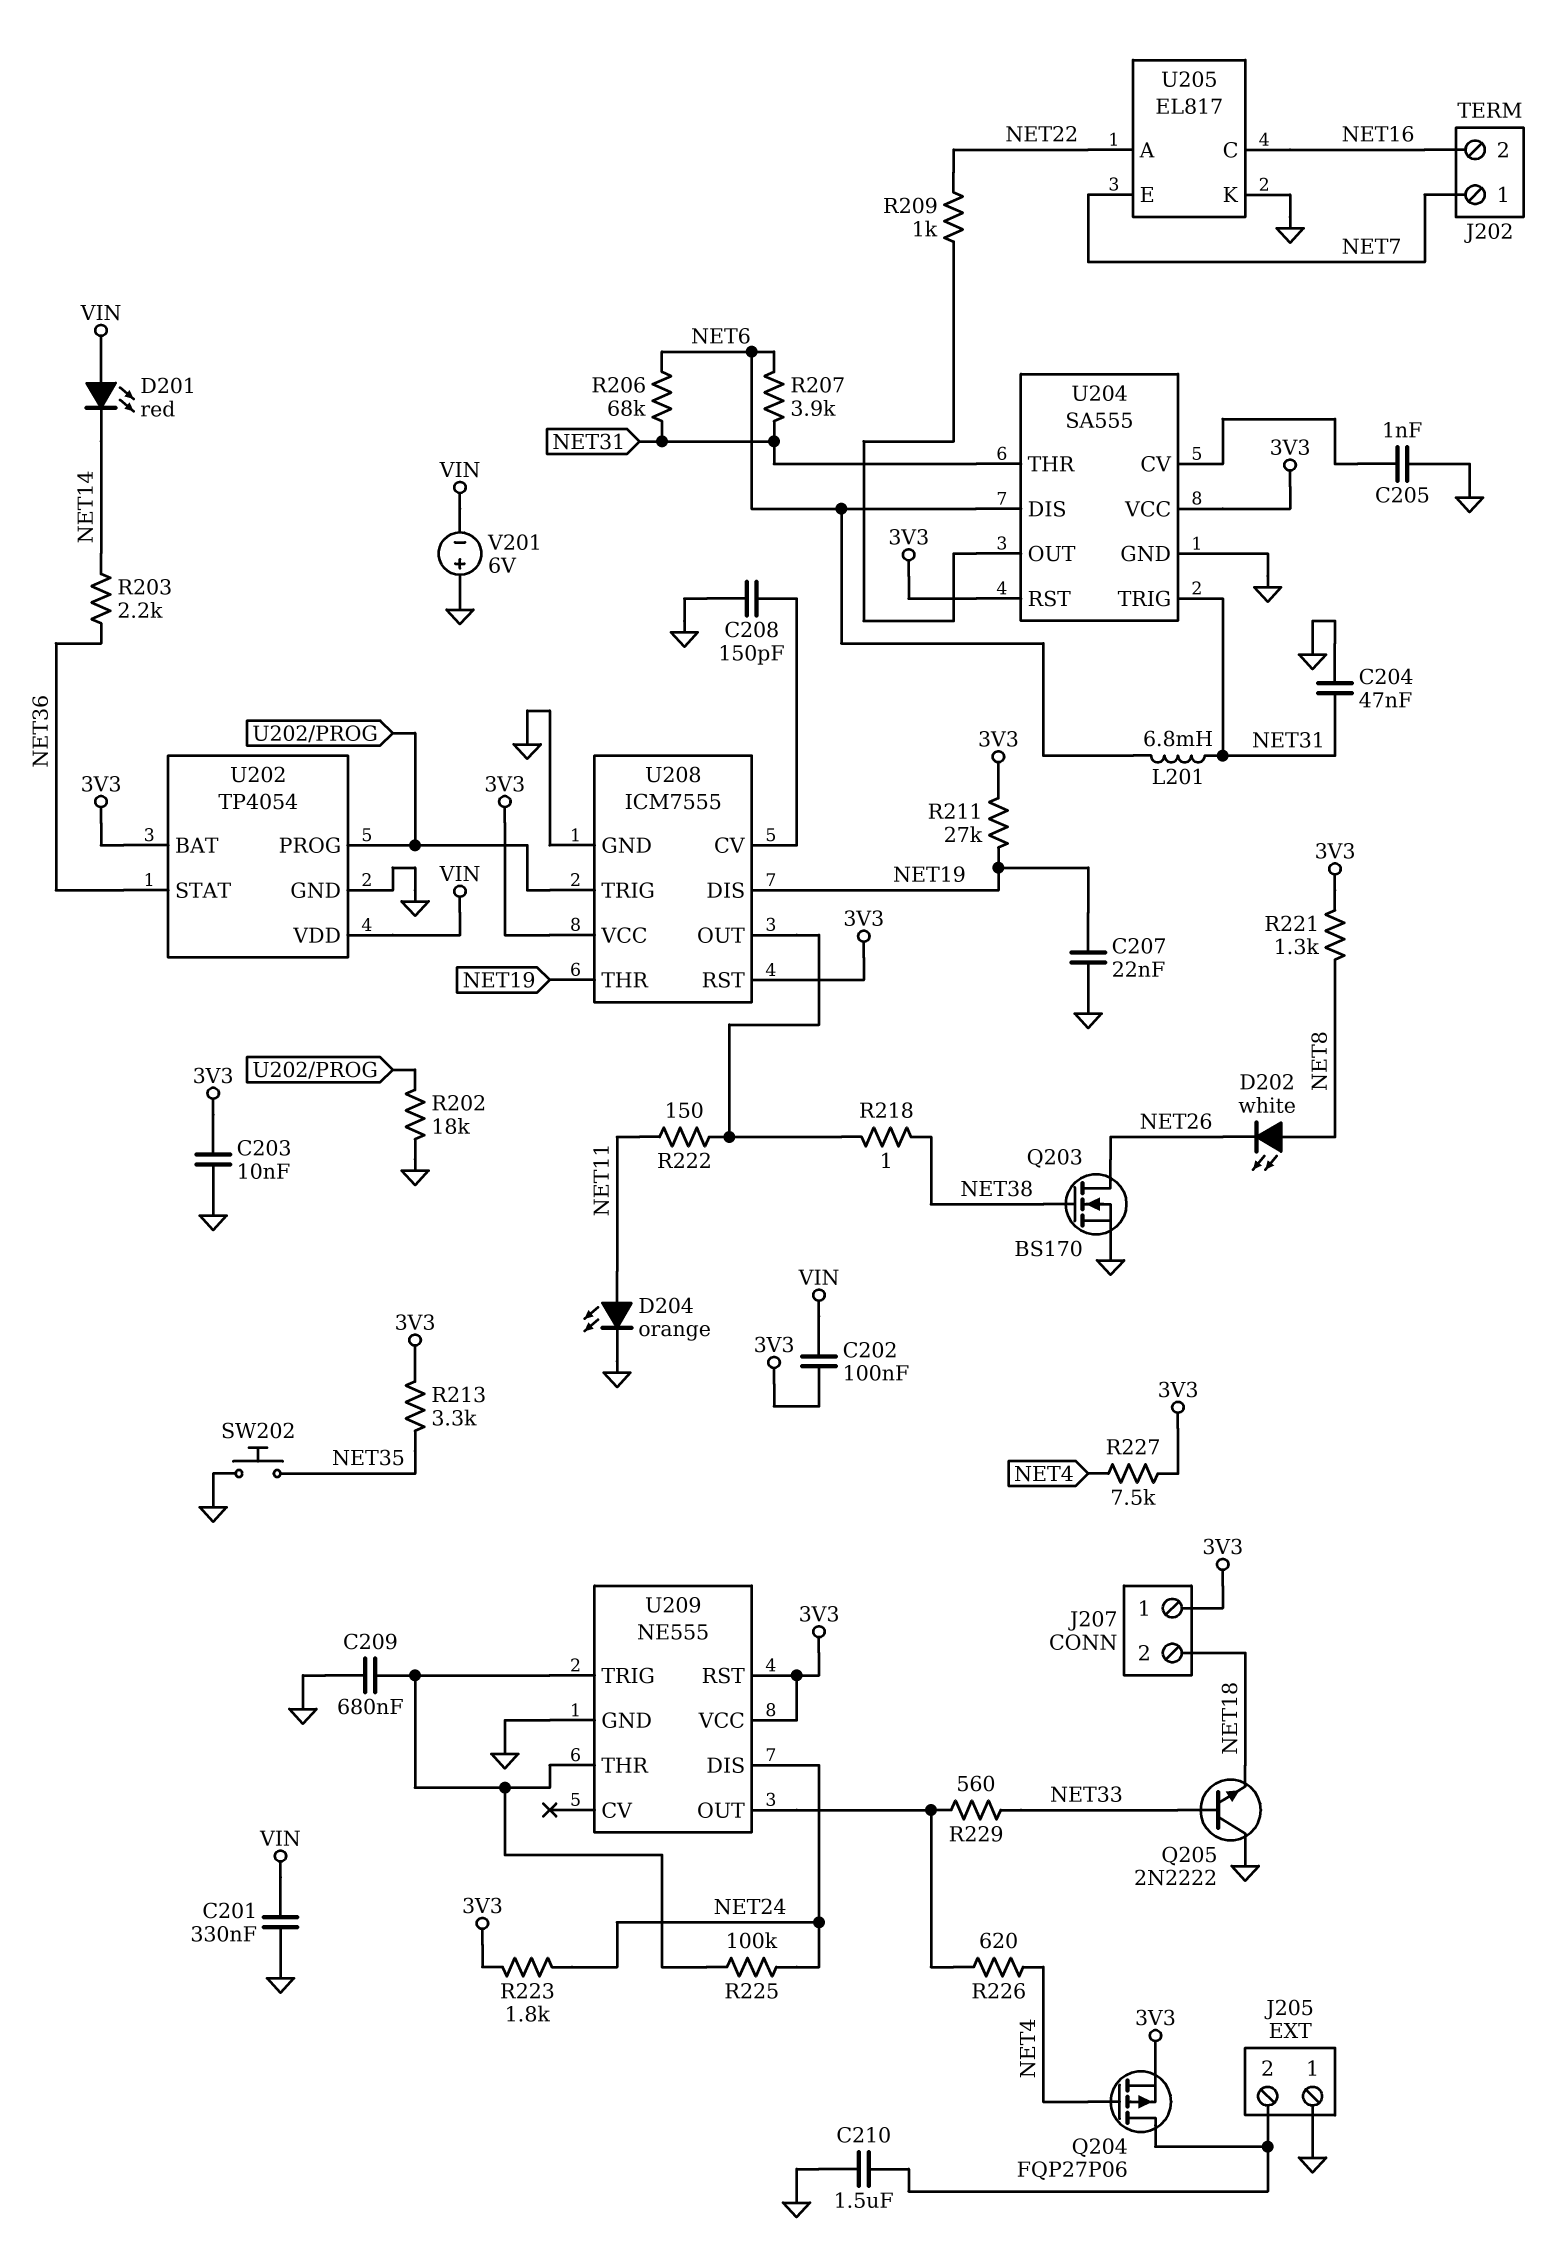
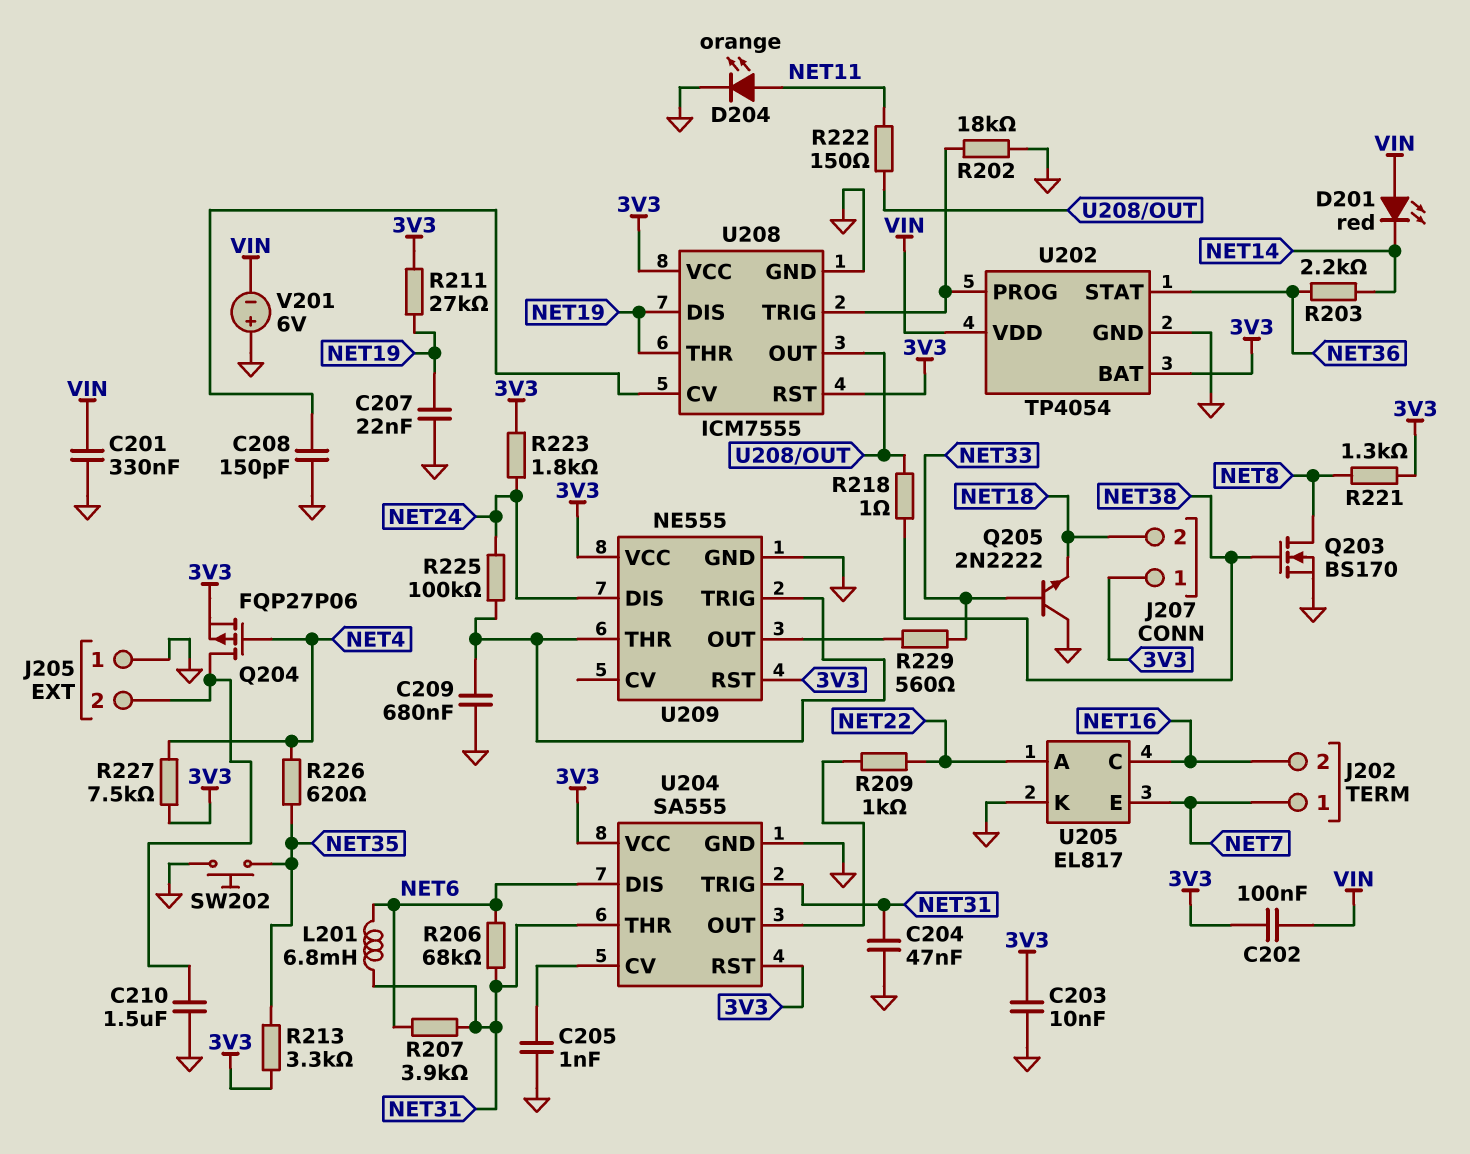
D202: LED white (A NET8, K NET26) -> none
Q203: NMOS BS170 (G NET38, D NET26, S GND) -> NMOS BS170 (G NET38, D NET8, S GND)
R226: 620 (NET4, U209/OUT) -> 620 (NET4, NET35)

